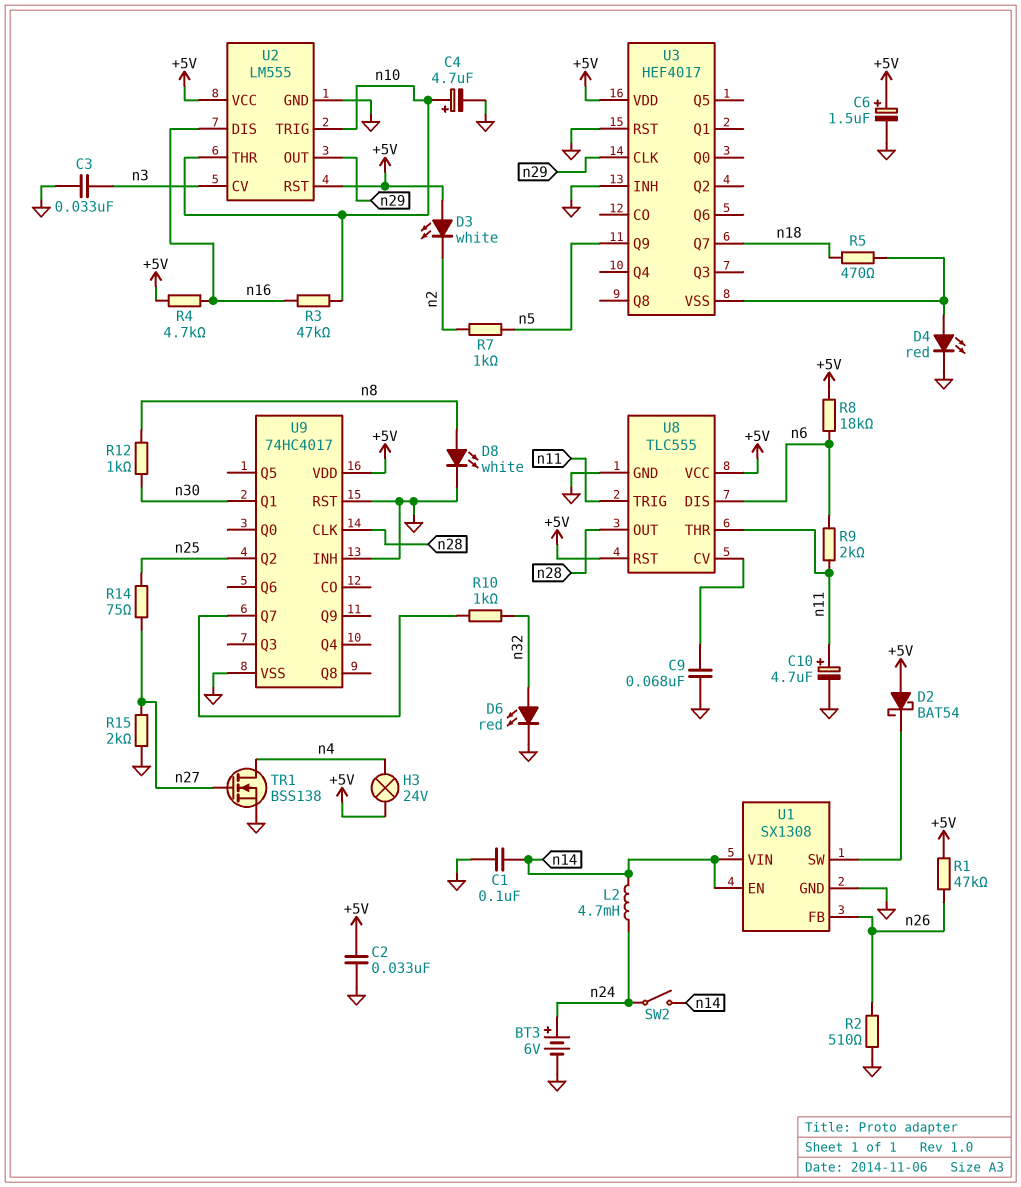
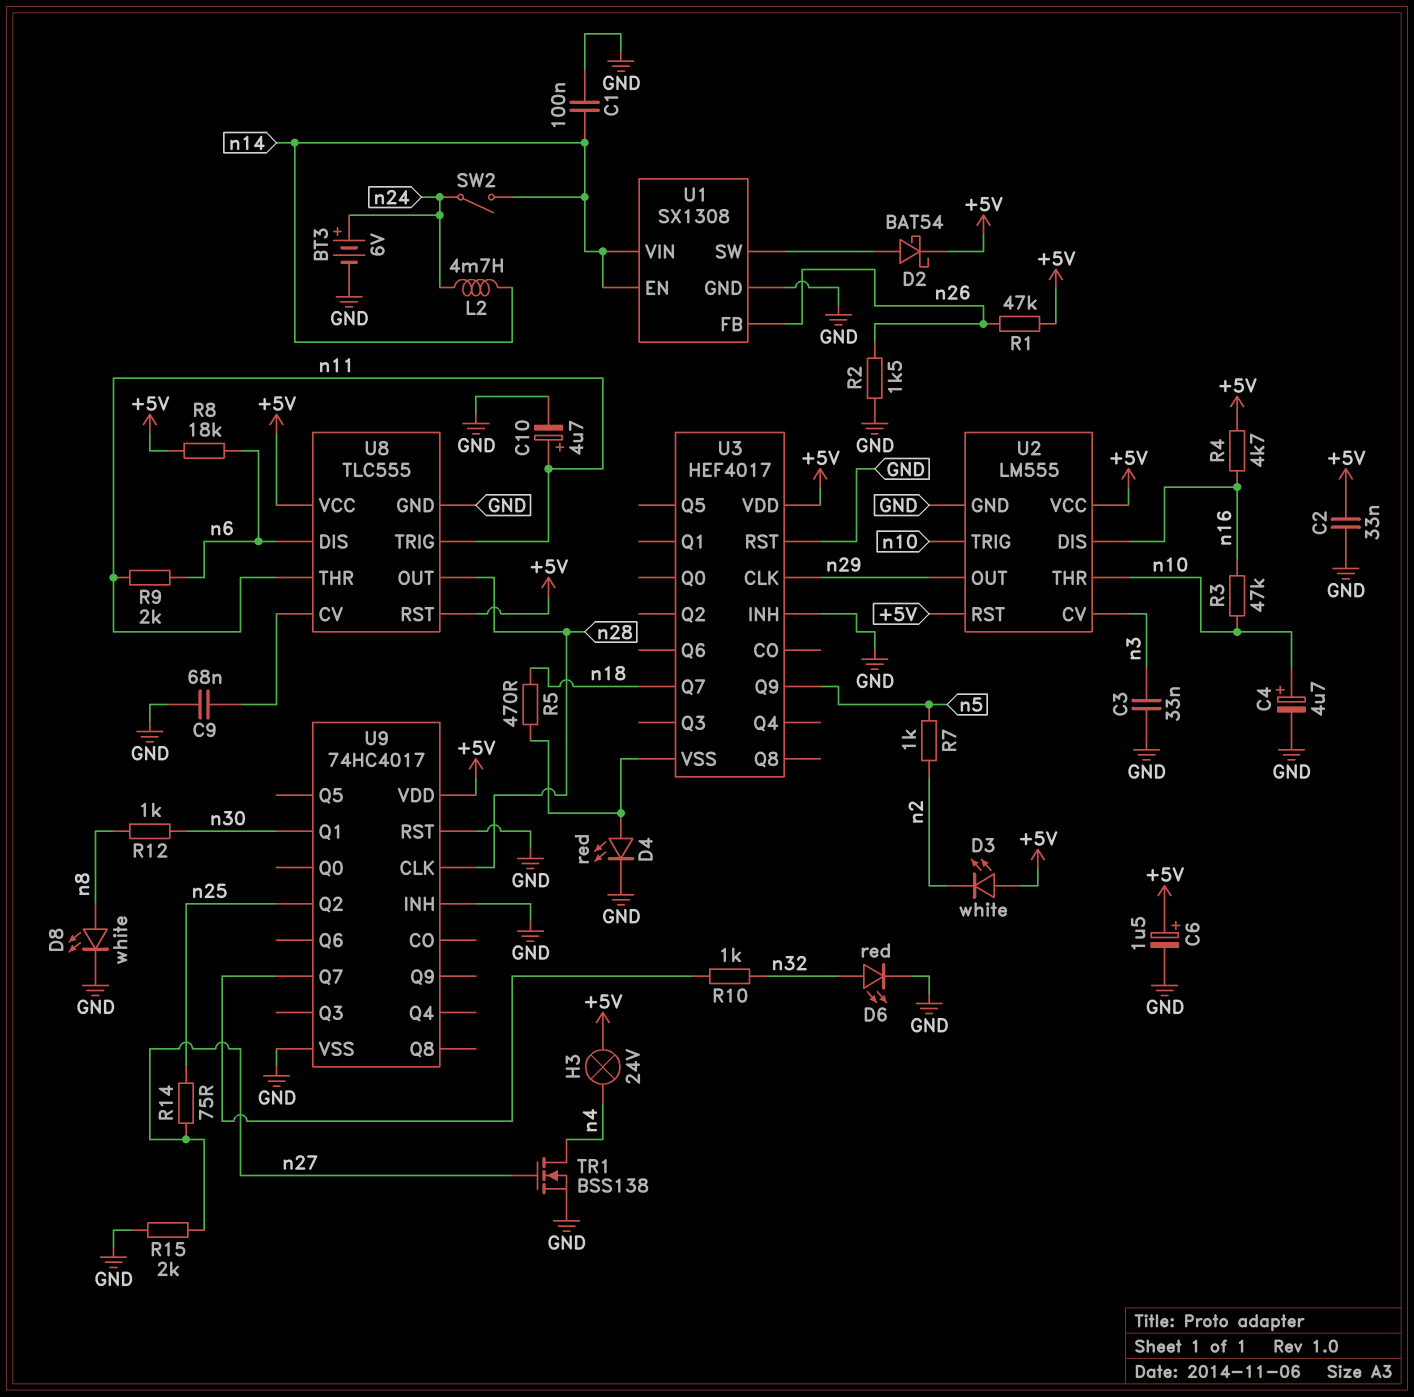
D2: schottky BAT54 (A +5V, K U1/SW) -> schottky BAT54 (A U1/SW, K +5V)
R2: 510 (GND, n26) -> 1.5k (GND, n26)

